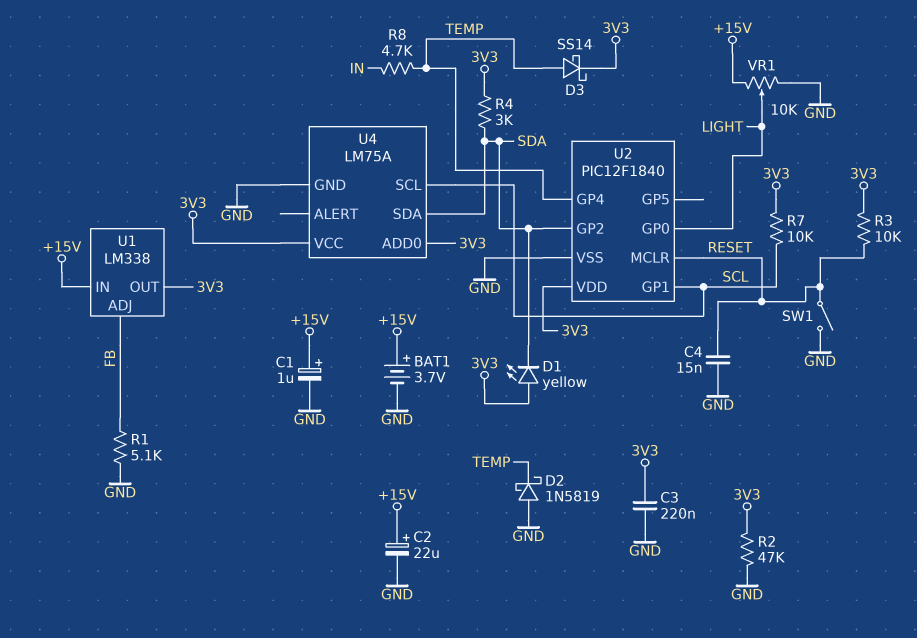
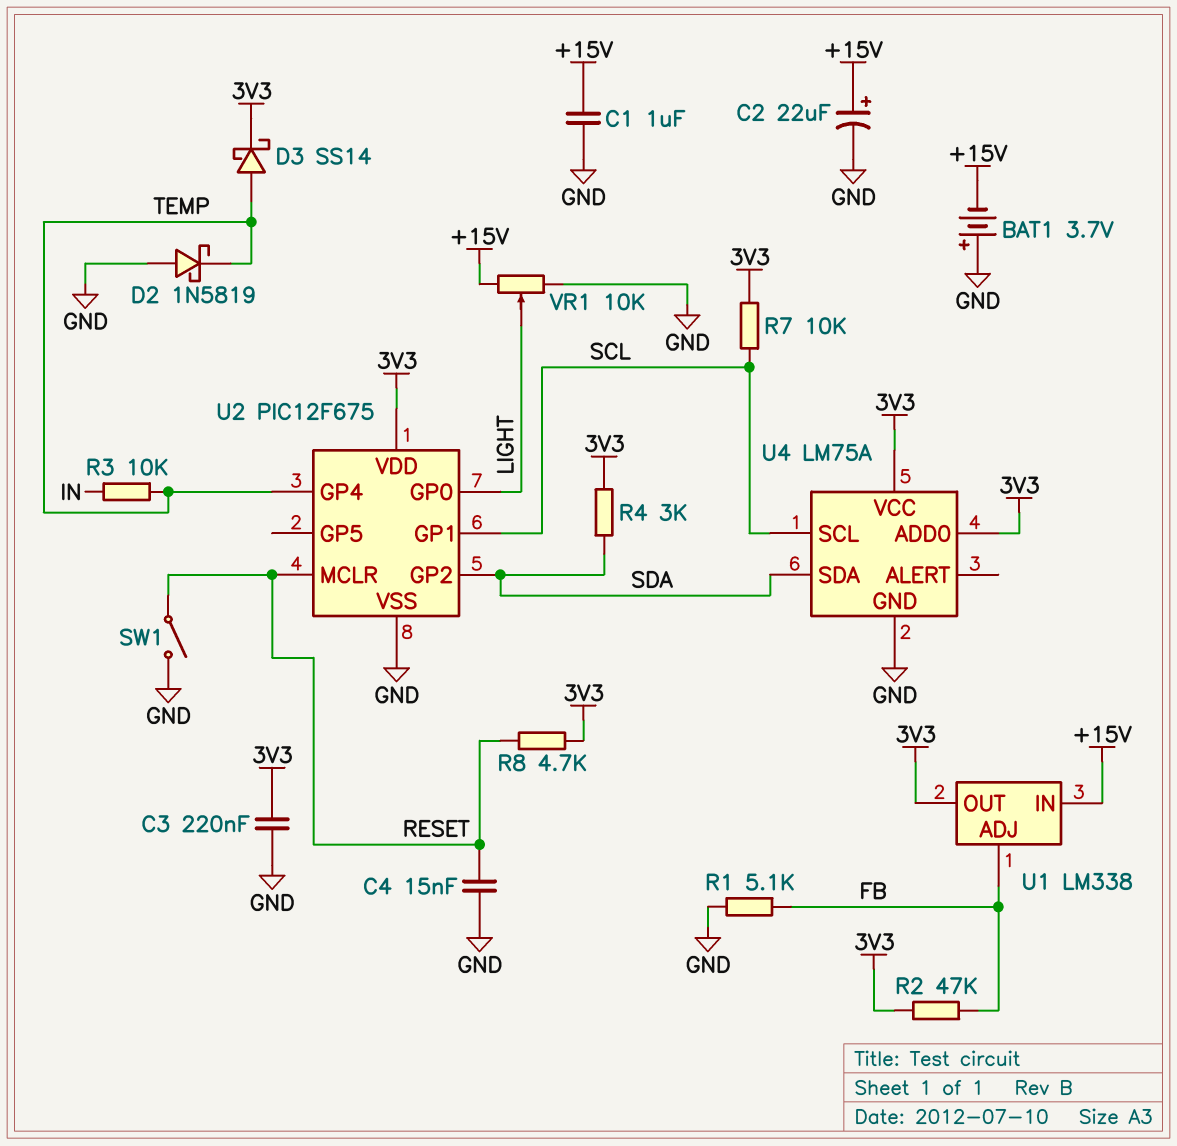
BAT1: 3.7V (plus +15V, minus GND) -> 3.7V (plus GND, minus +15V)
C1: 1uF (plus +15V, minus GND) -> 1uF (+15V, GND)
D1: LED yellow (A 3V3, K SDA) -> none
R2: 47k (3V3, GND) -> 47k (3V3, FB)
R3: 10k (3V3, RESET) -> 10k (IN, TEMP)
R8: 4.7k (IN, TEMP) -> 4.7k (3V3, RESET)
U2: PIC12F1840 -> PIC12F675

